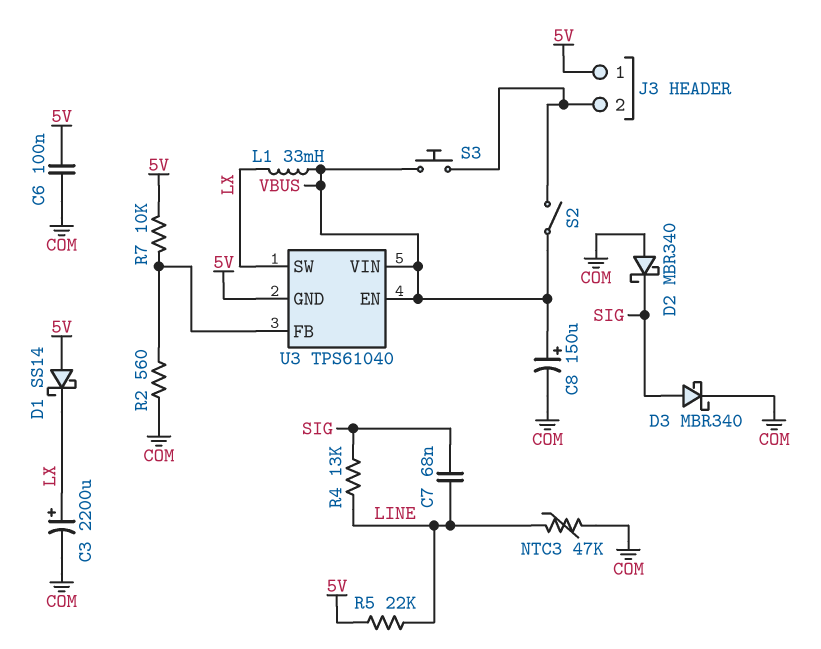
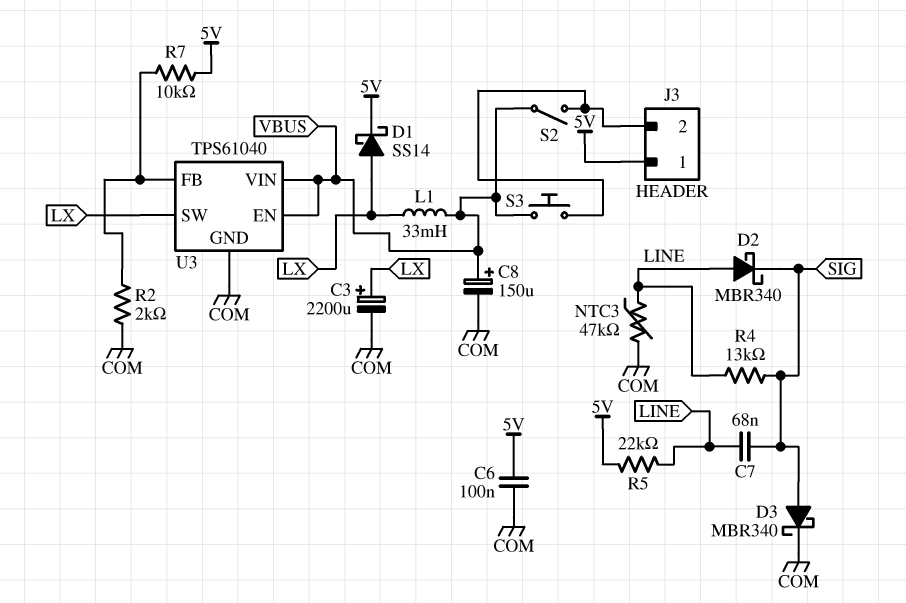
D1: schottky SS14 (A 5V, K LX) -> schottky SS14 (A LX, K 5V)
D2: schottky MBR340 (A COM, K SIG) -> schottky MBR340 (A LINE, K SIG)
R2: 560 (COM, U3/FB) -> 2k (COM, U3/FB)
U3 pin GND: 5V -> COM

